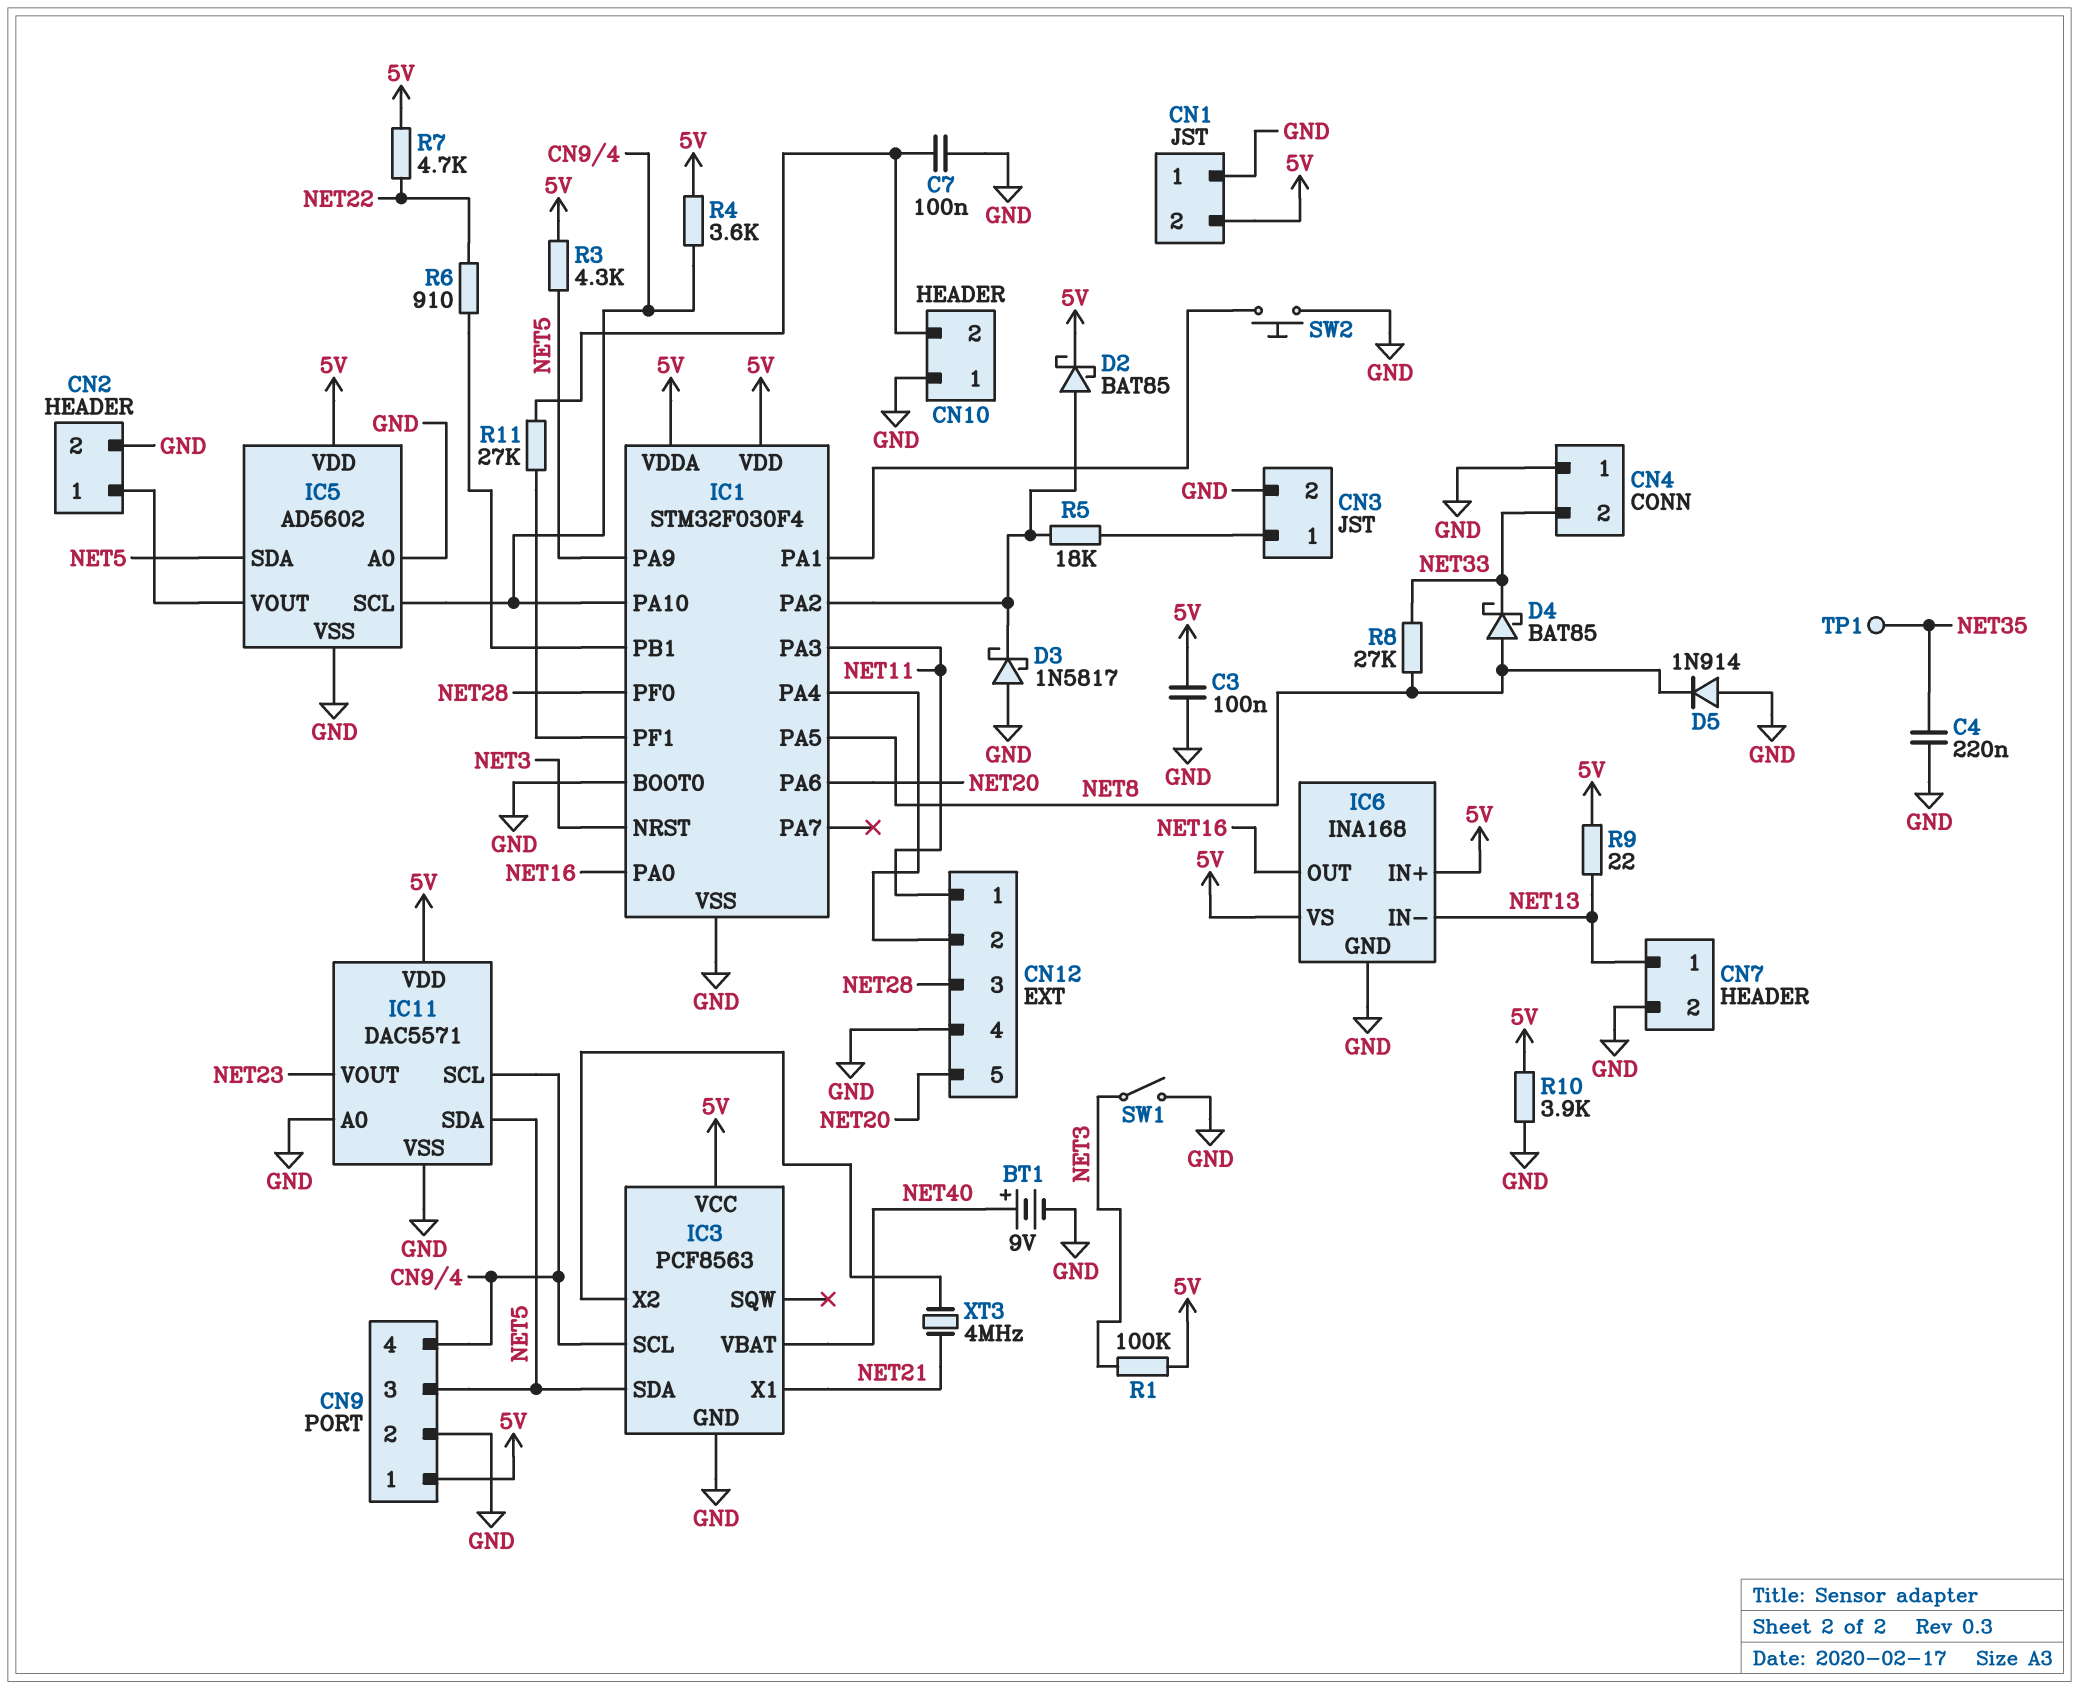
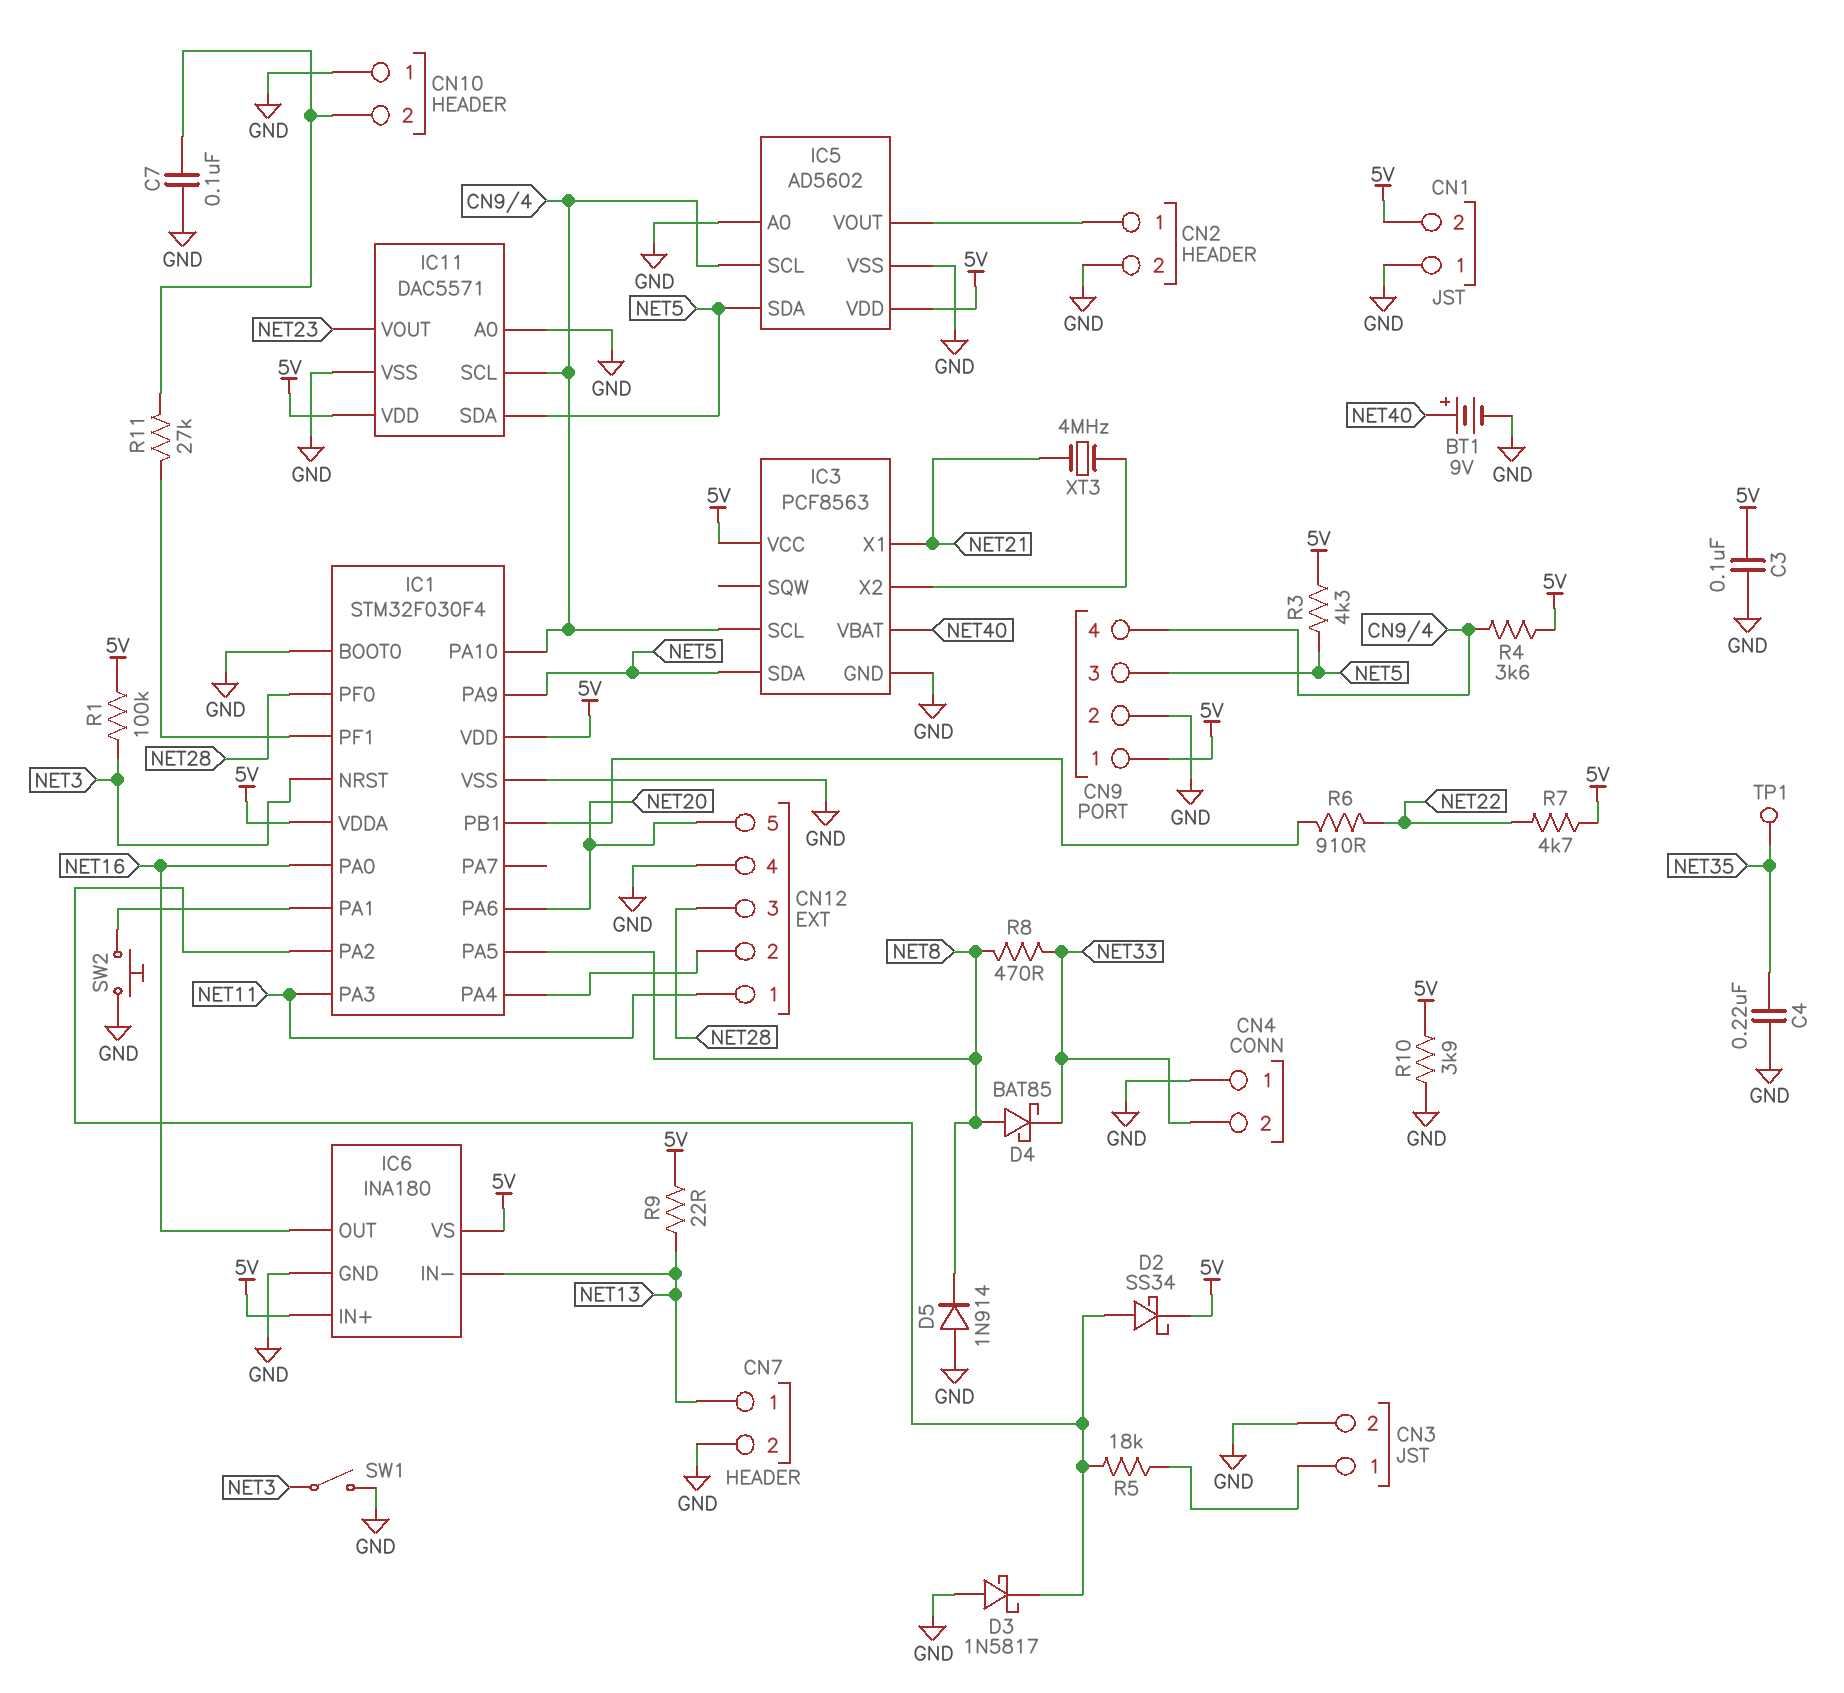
D2: schottky BAT85 (A IC1/PA2, K 5V) -> schottky SS34 (A IC1/PA2, K 5V)
IC6: INA168 -> INA180
R8: 27k (NET8, NET33) -> 470 (NET8, NET33)

